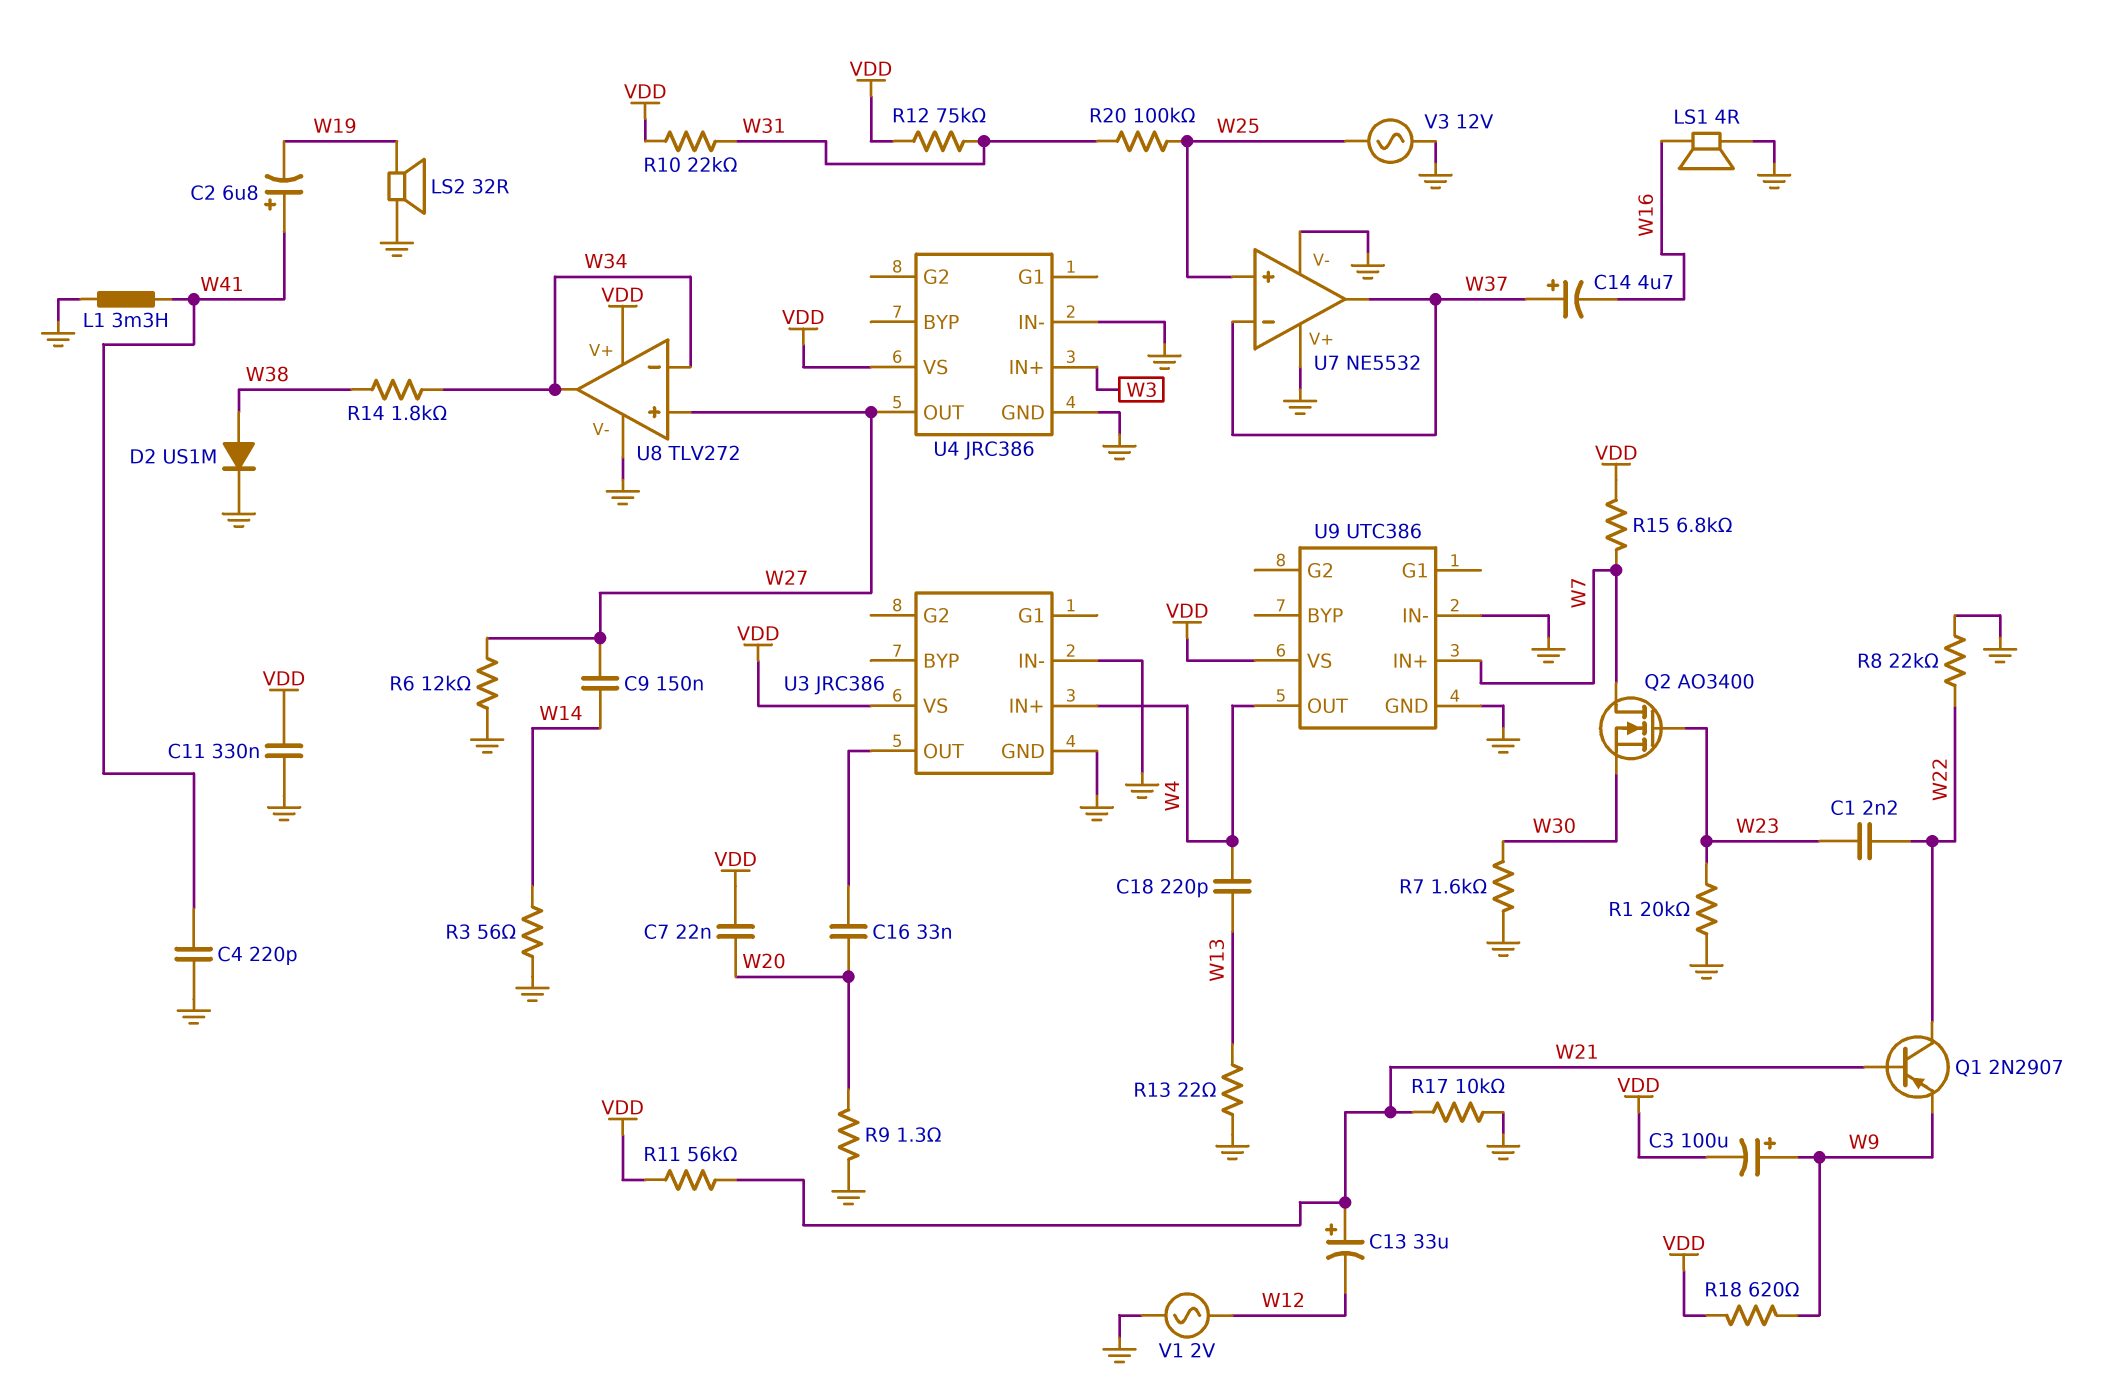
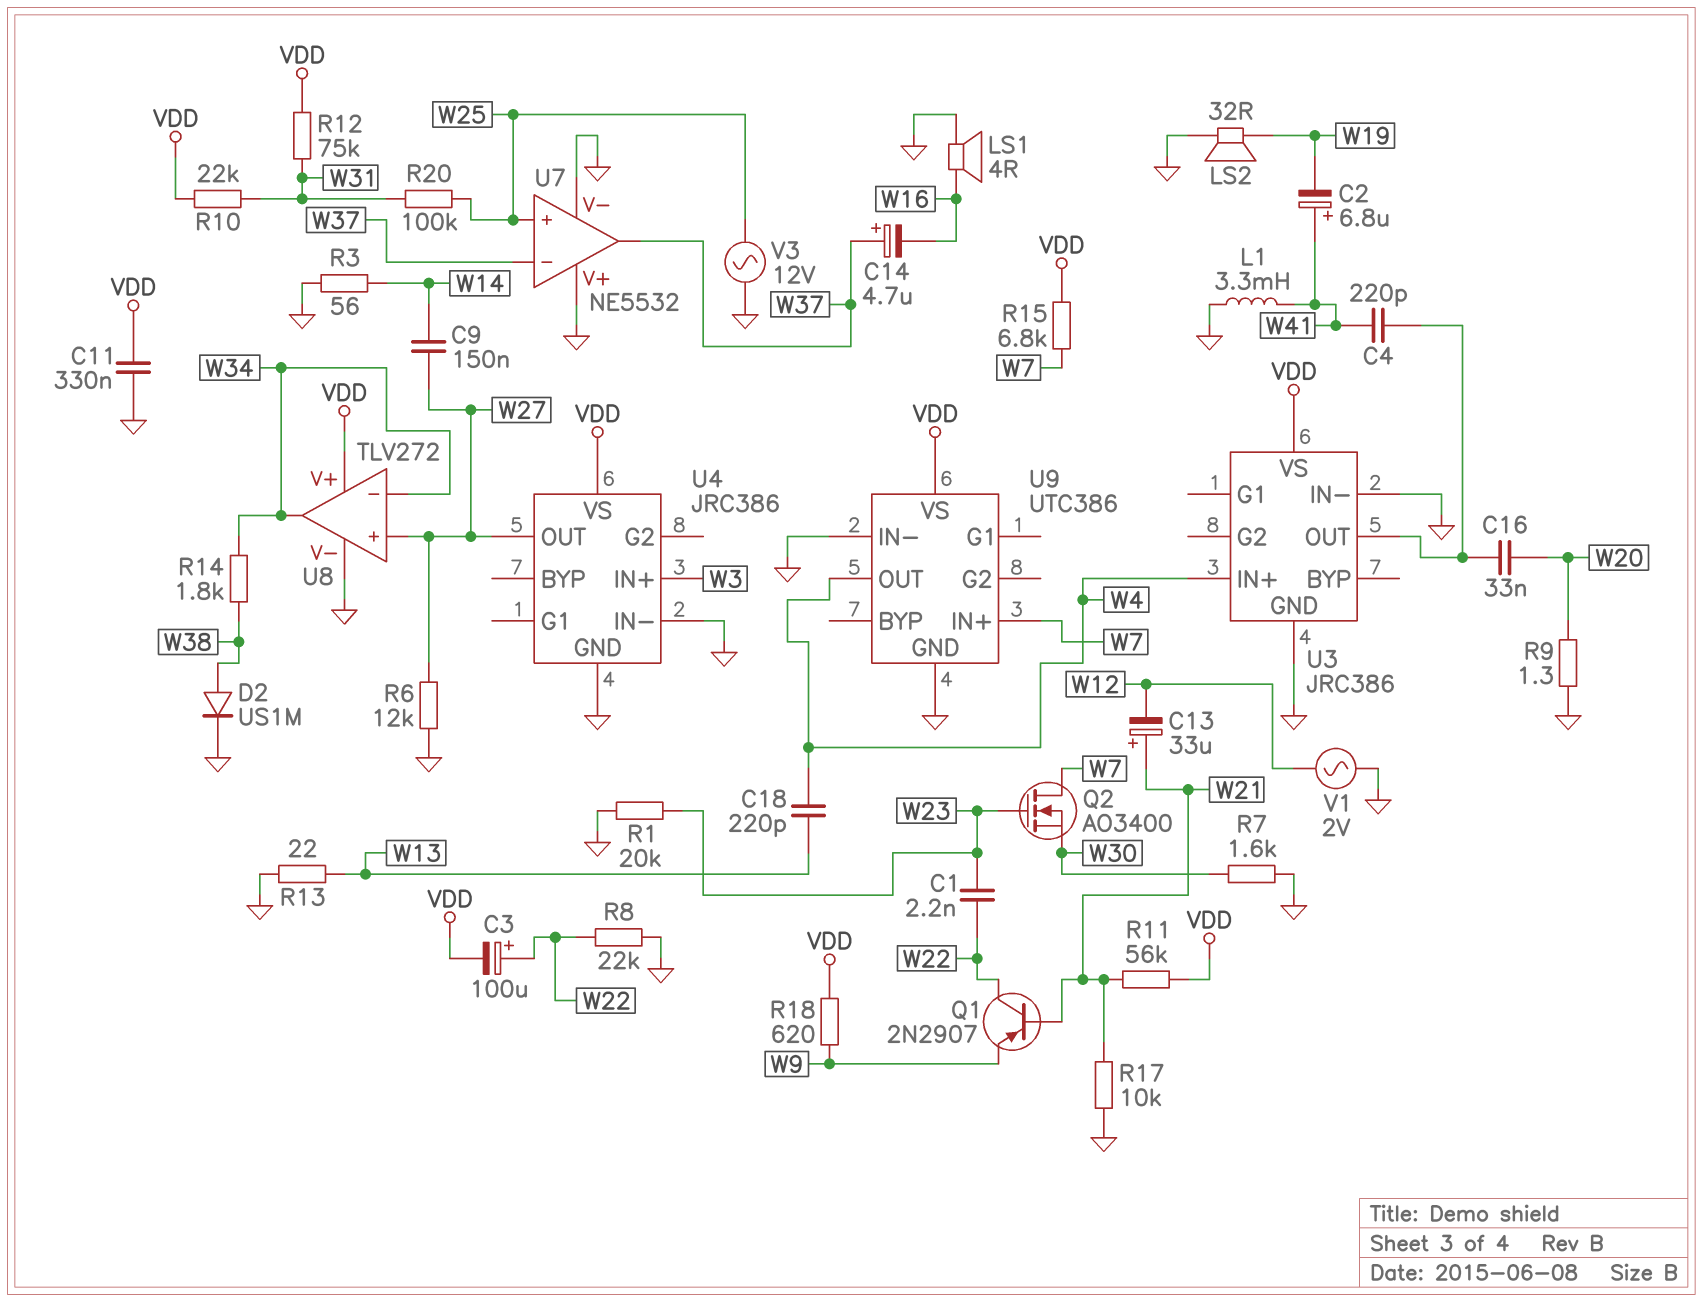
C3: 100uF (plus W9, minus VDD) -> 100uF (plus W22, minus VDD)
C4: 220pF (GND, W41) -> 220pF (U3/OUT, W41)
C7: 22nF (VDD, W20) -> none

